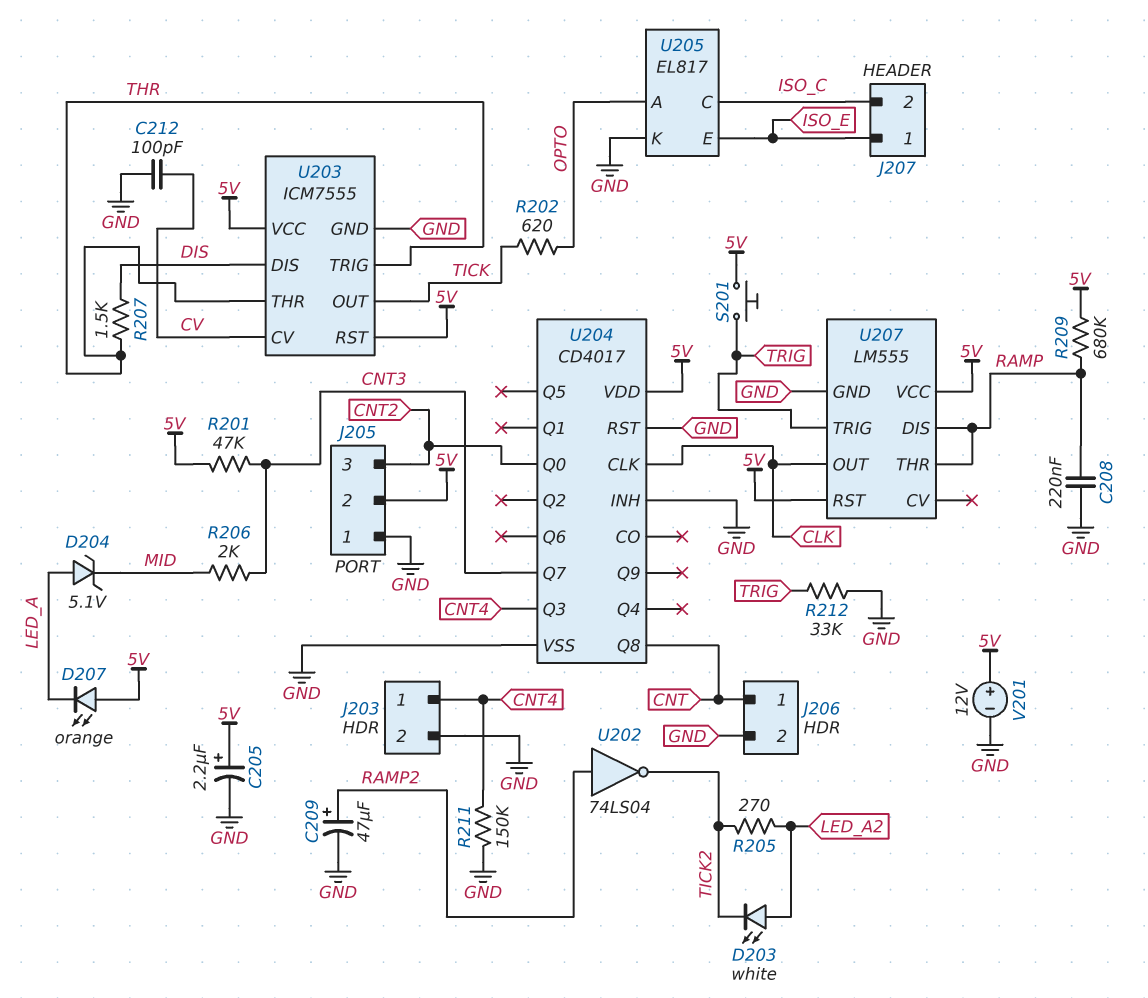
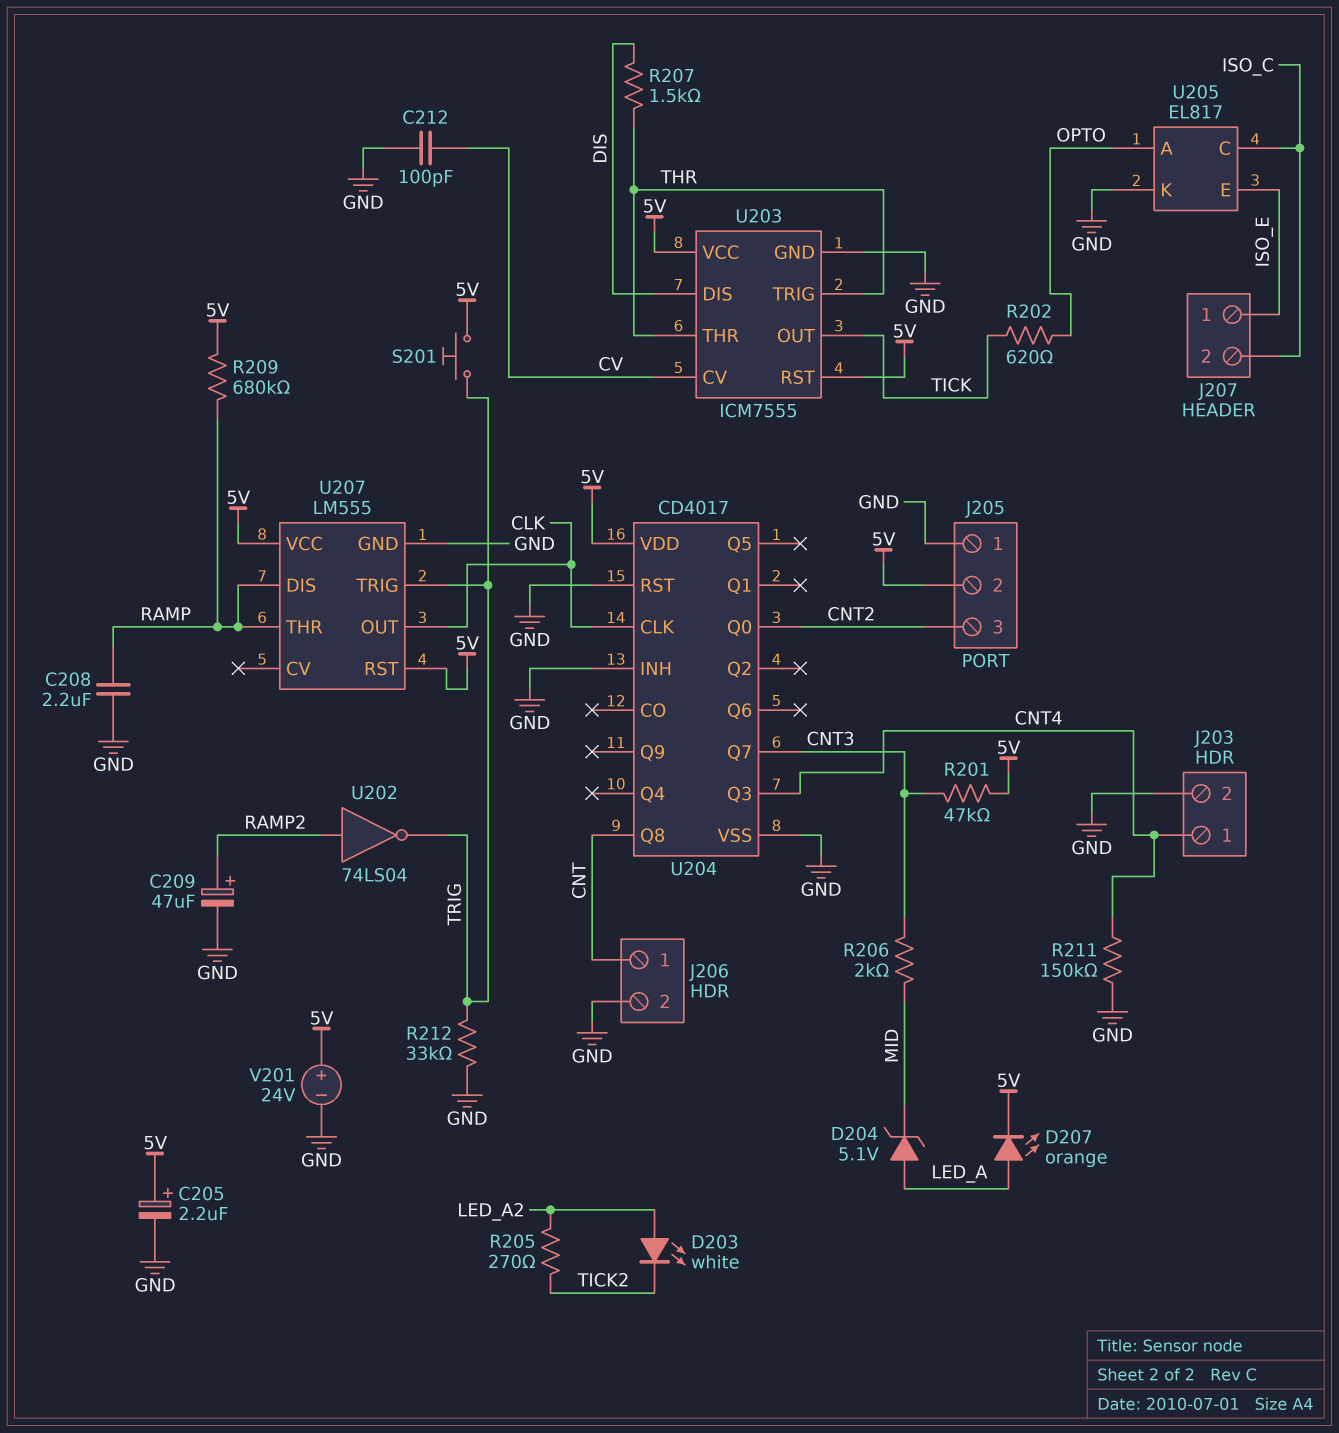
C208: 220nF (GND, RAMP) -> 2.2uF (GND, RAMP)
D207: LED orange (A 5V, K LED_A) -> LED orange (A LED_A, K 5V)
U202: NOT 74LS04 (in RAMP2, out TICK2) -> NOT 74LS04 (in RAMP2, out TRIG)
V201: 12V (plus 5V, minus GND) -> 24V (plus 5V, minus GND)

